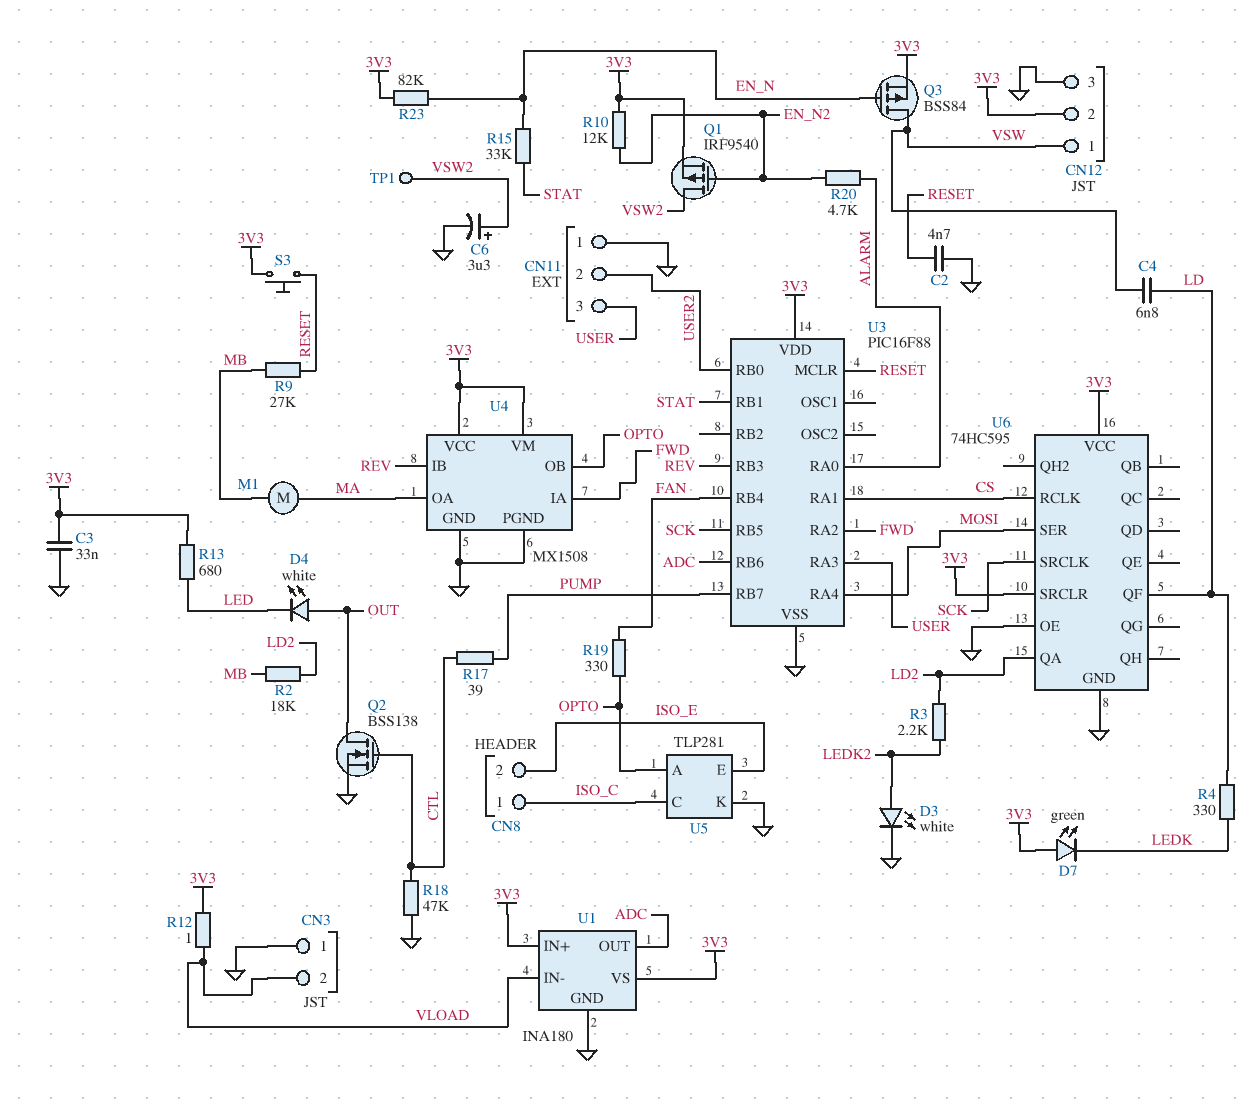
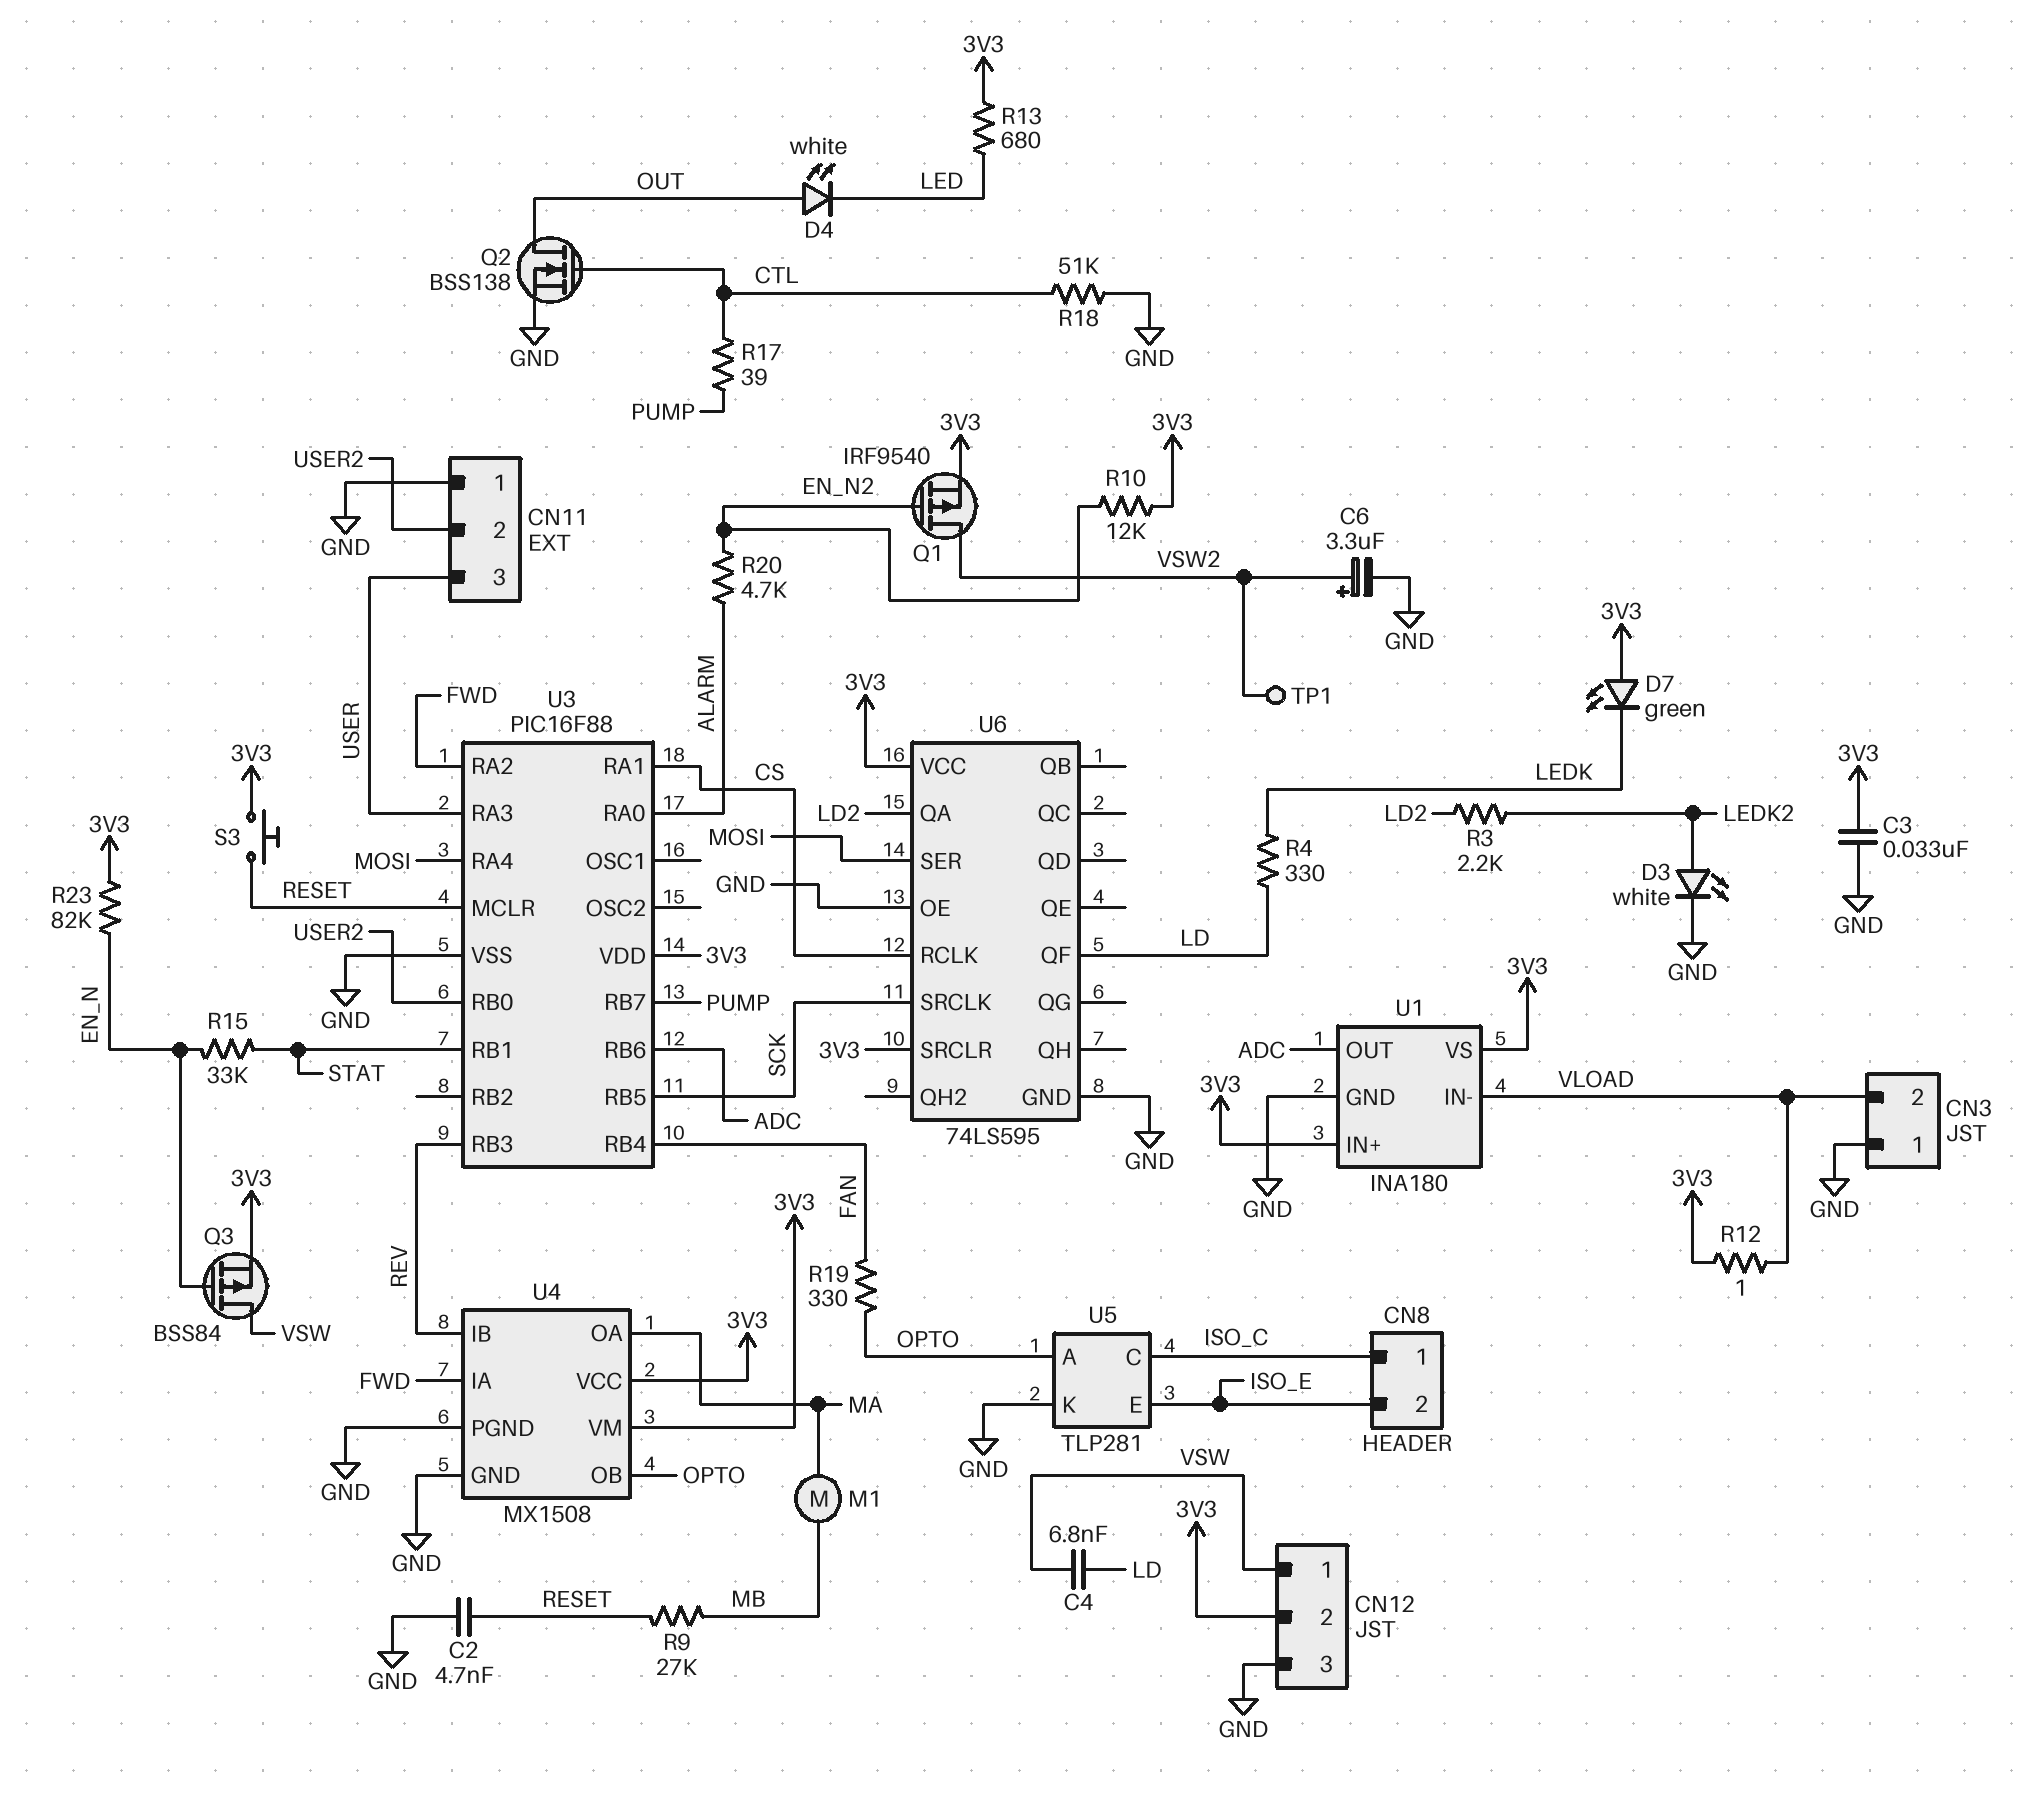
R2: 18k (LD2, MB) -> none
R18: 47k (CTL, GND) -> 51k (CTL, GND)
U6: 74HC595 -> 74LS595

